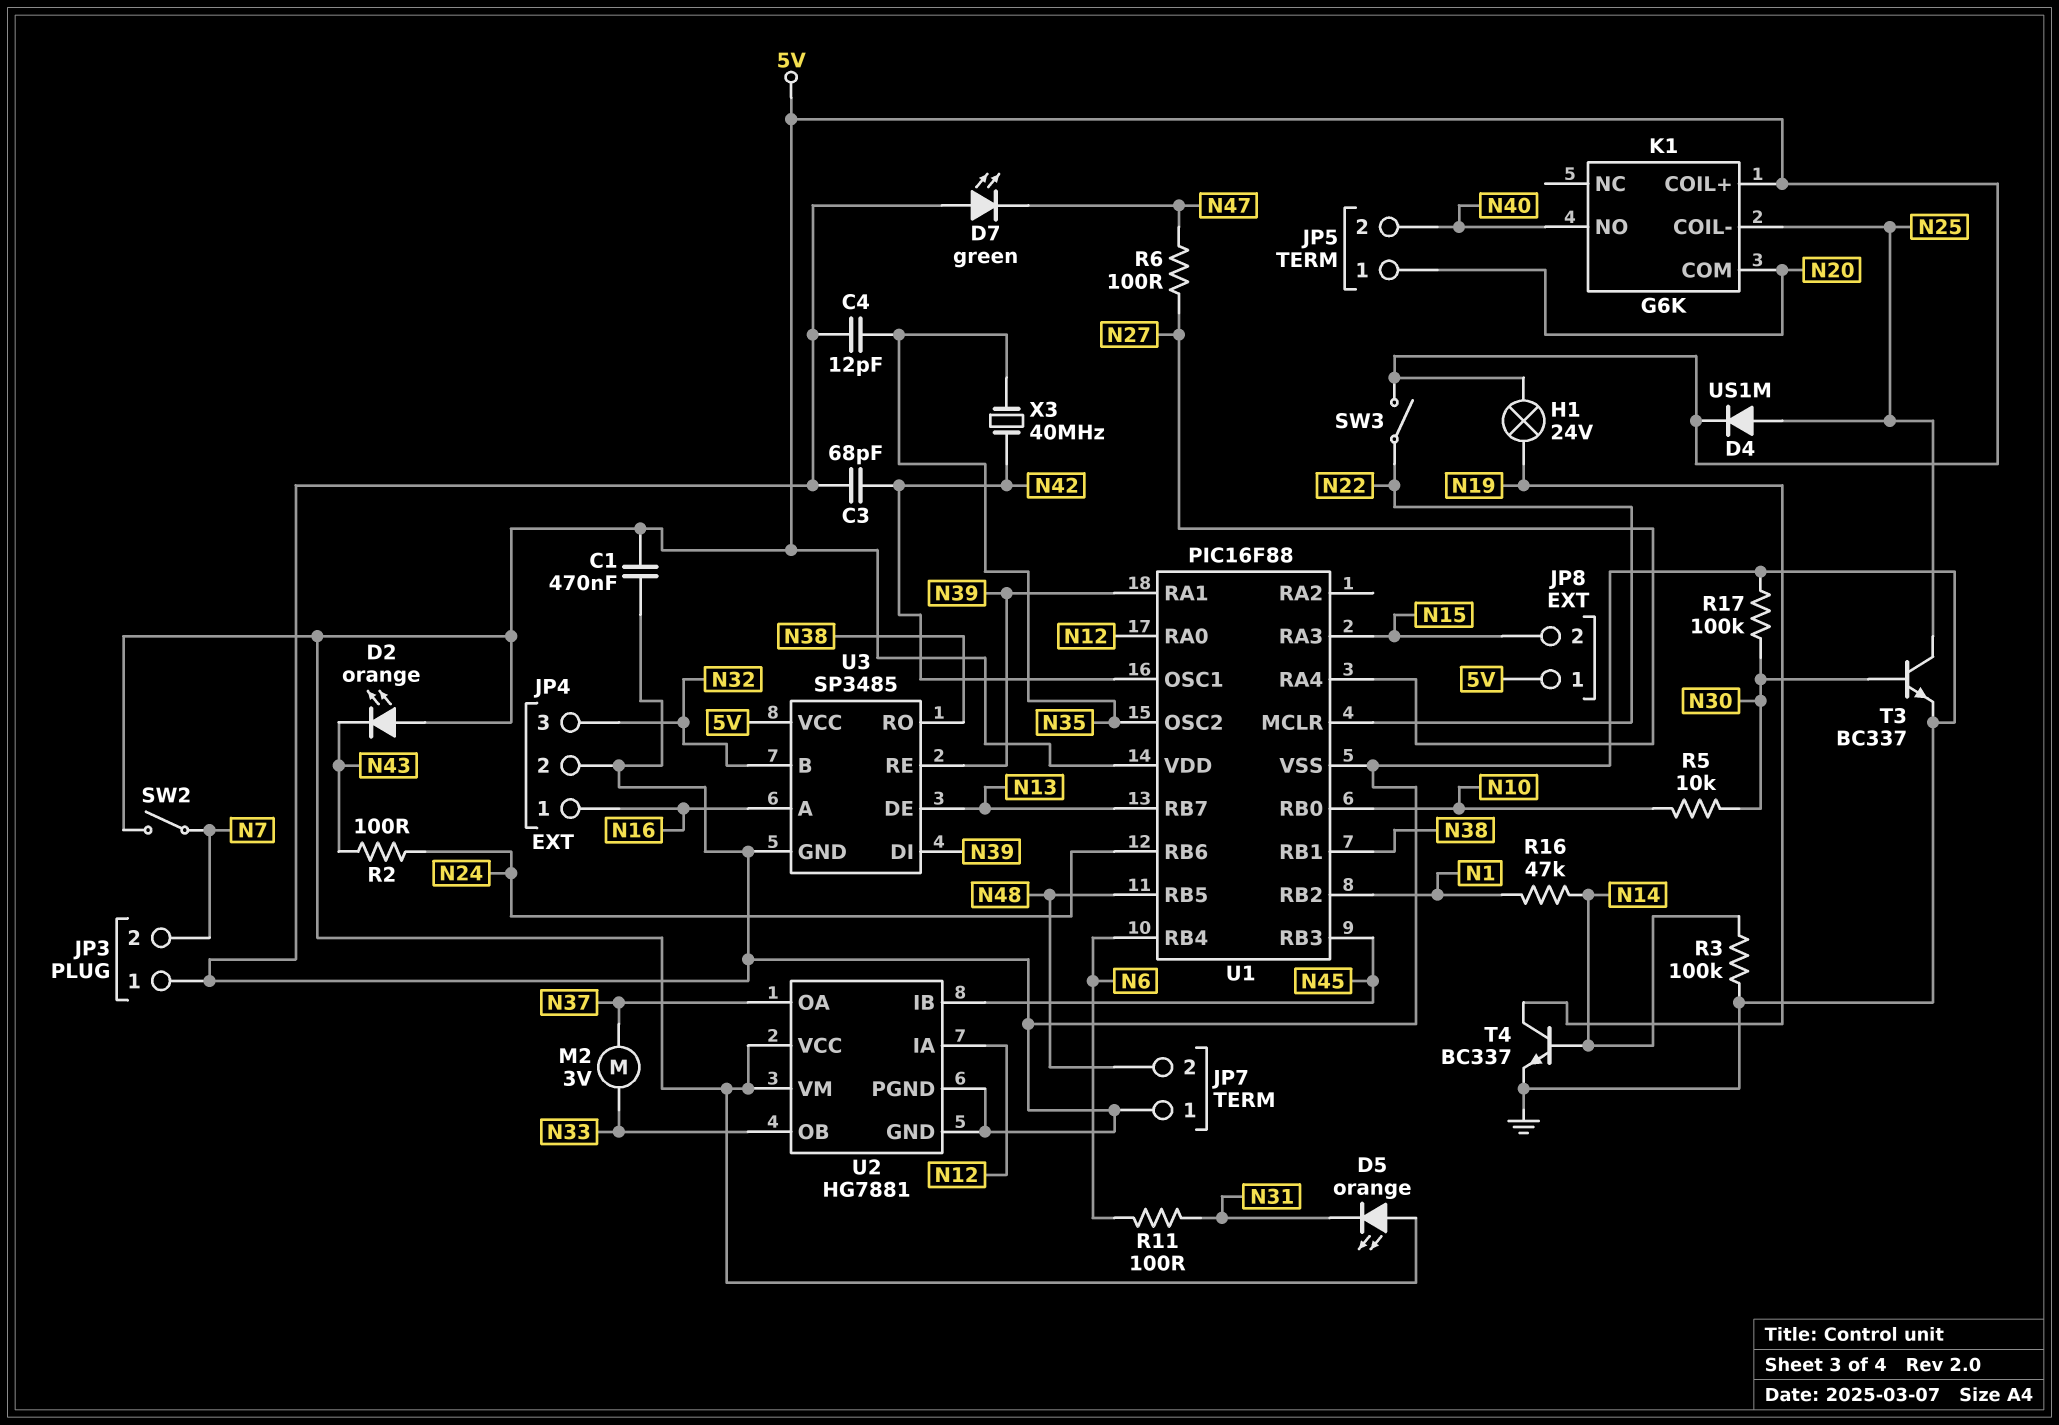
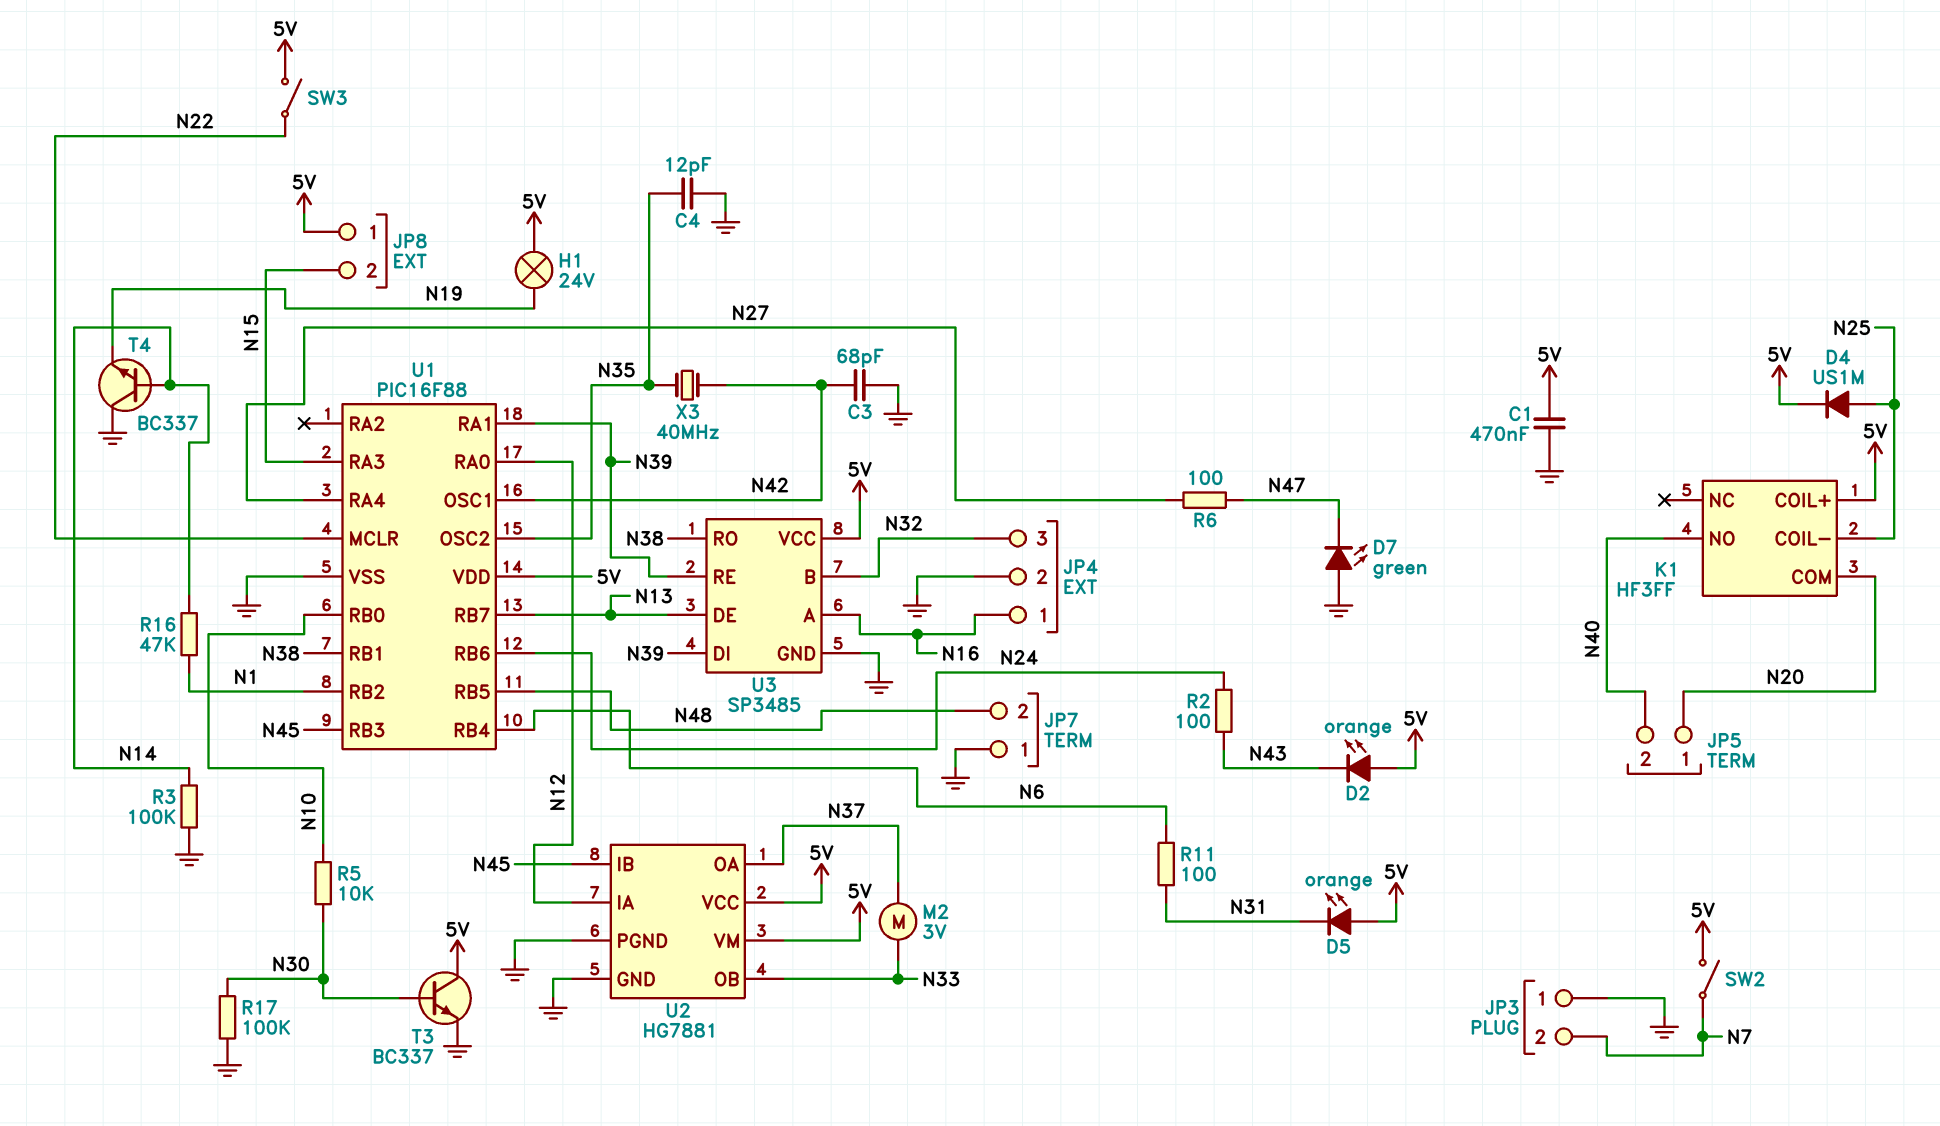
K1: G6K -> HF3FF
T3: NPN BC337 (B N30, C N25, E GND) -> NPN BC337 (B N30, C 5V, E GND)
T4: NPN BC337 (B N14, C N19, E GND) -> NPN BC337 (B N14, C GND, E N19)

